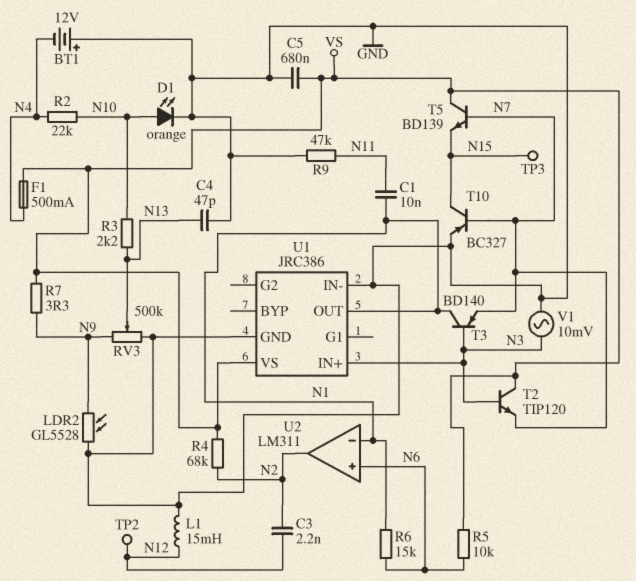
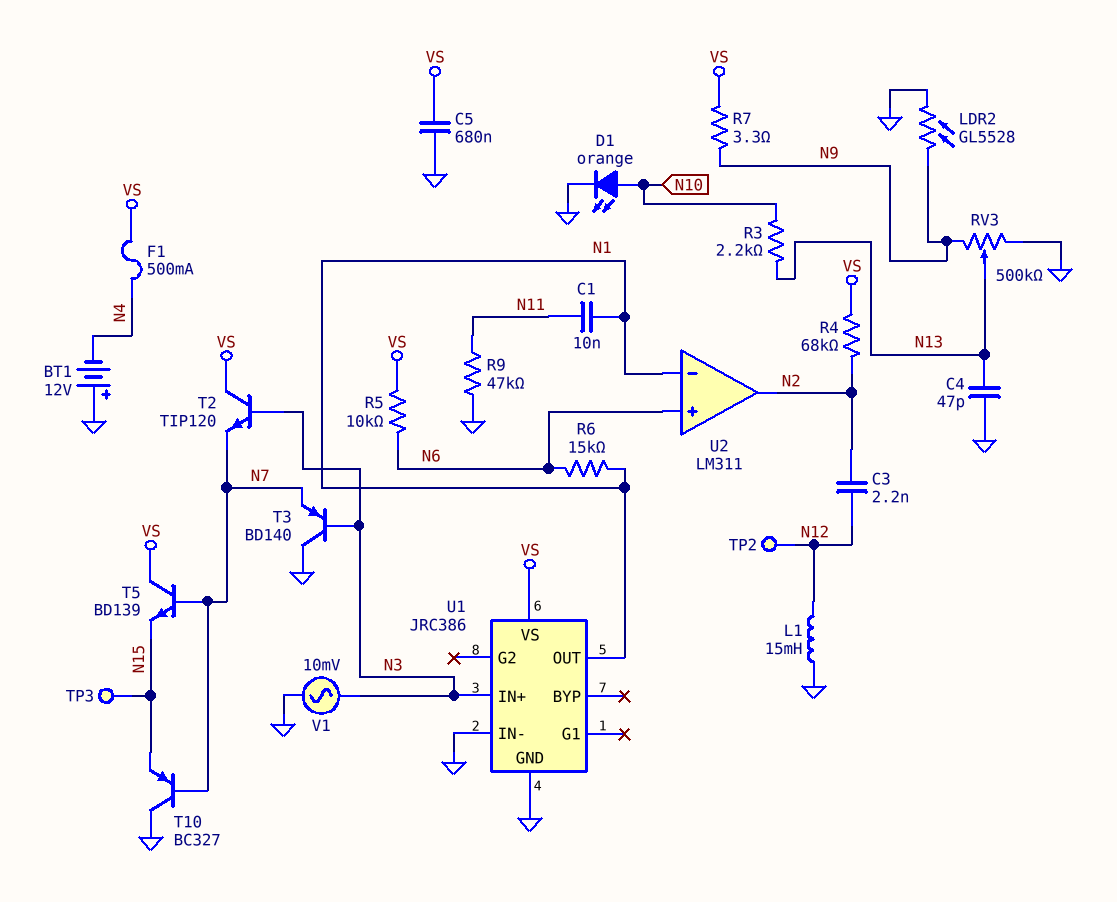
R2: 22k (N4, N10) -> none
T3: PNP BD140 (B N3, C N1, E N7) -> PNP BD140 (B N3, C GND, E N7)
T10: PNP BC327 (B N7, C N15, E GND) -> PNP BC327 (B N7, C GND, E N15)

